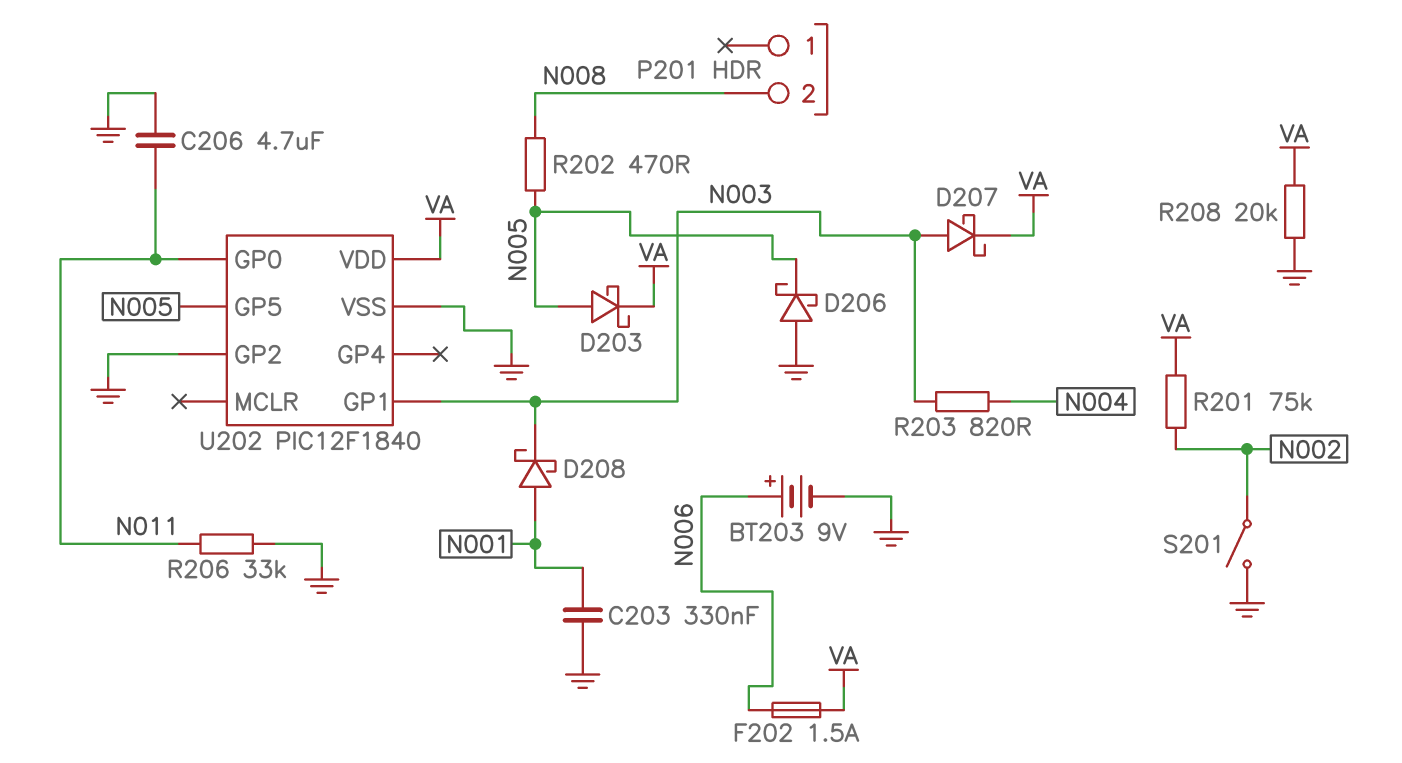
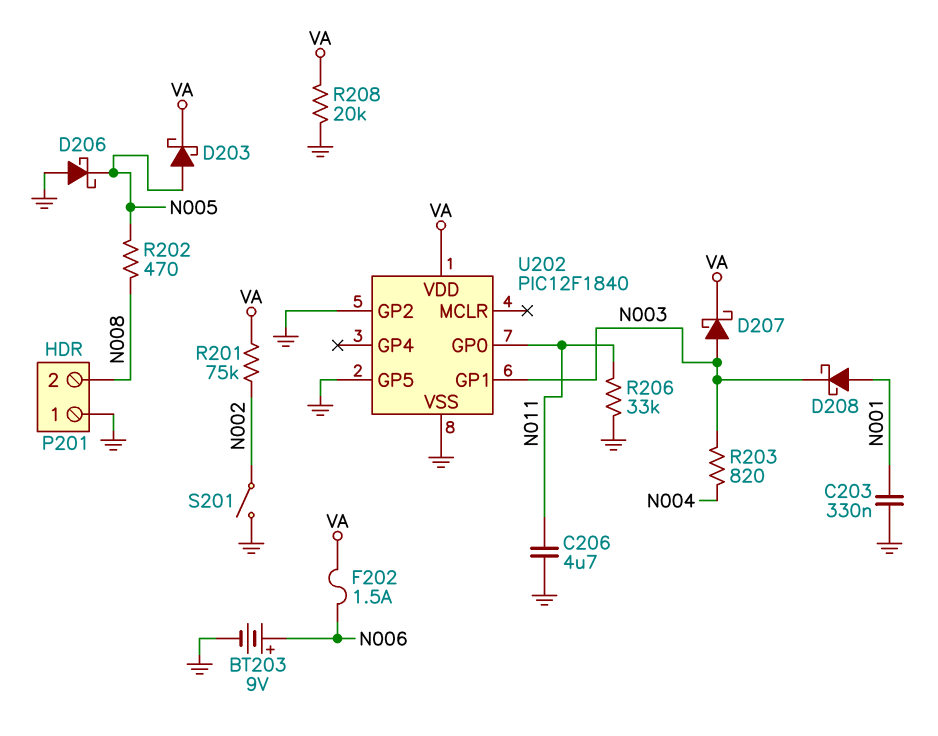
P201 pin 1: none -> GND
U202 pin GP5: N005 -> GND

